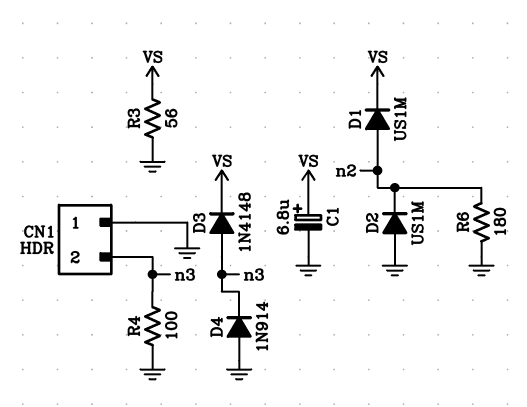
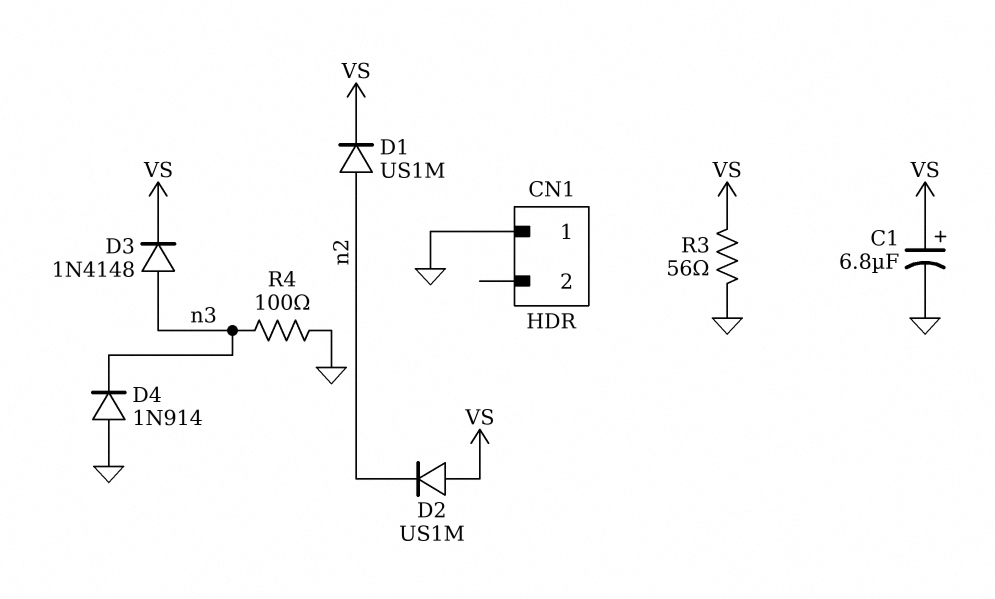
CN1 pin 2: n3 -> none
D2: diode US1M (A GND, K n2) -> diode US1M (A VS, K n2)
R6: 180 (GND, n2) -> none

